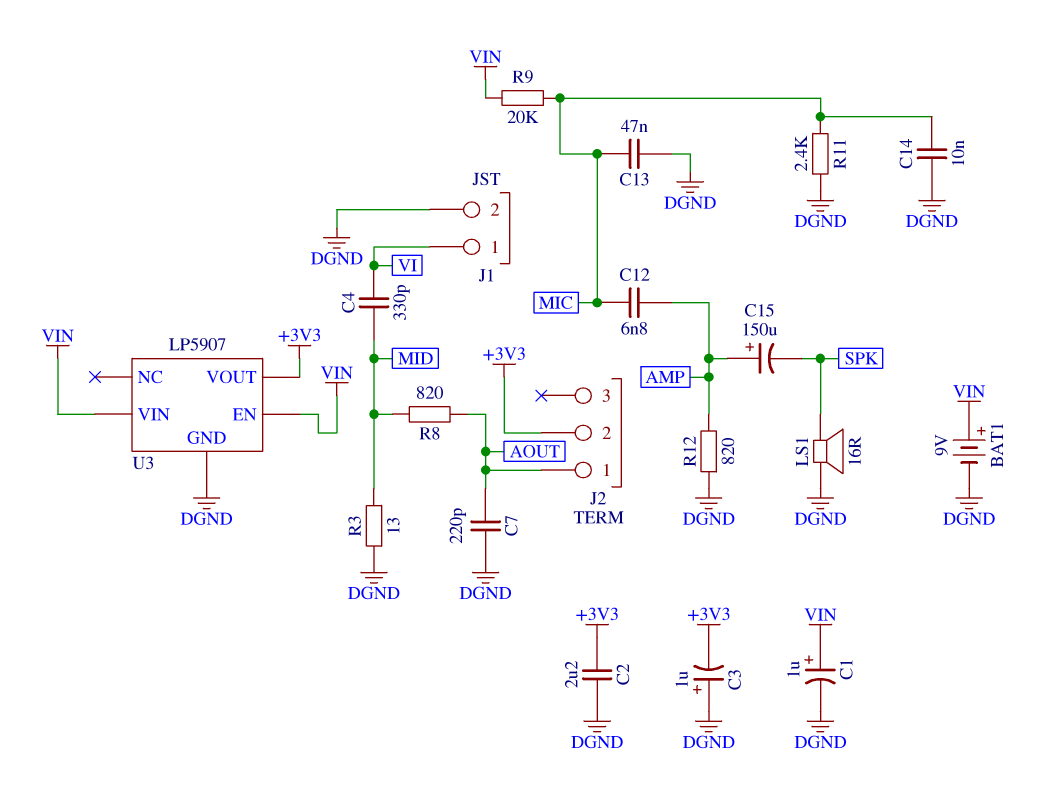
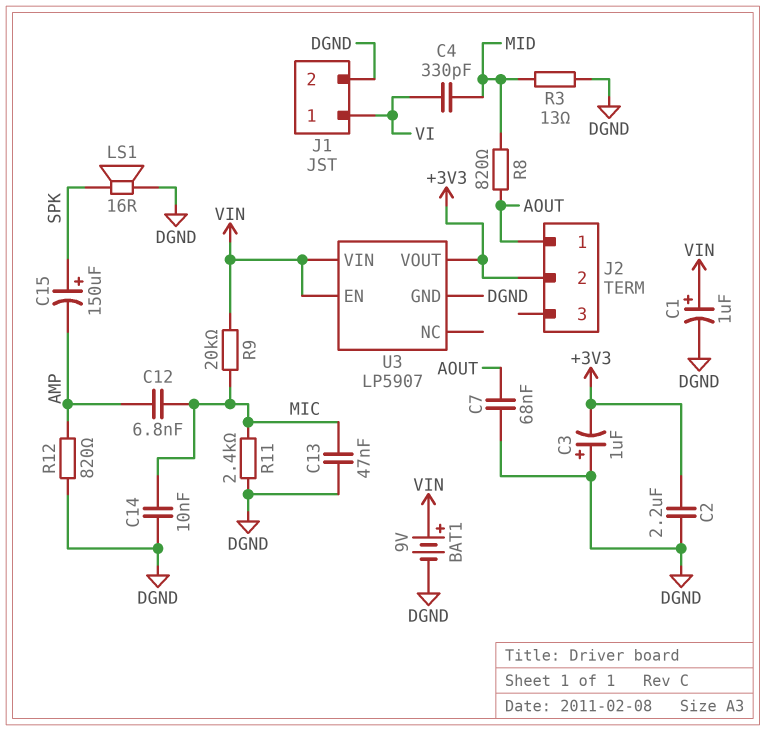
C7: 220pF (AOUT, DGND) -> 68nF (AOUT, DGND)
C15: 150uF (plus AMP, minus SPK) -> 150uF (plus SPK, minus AMP)

